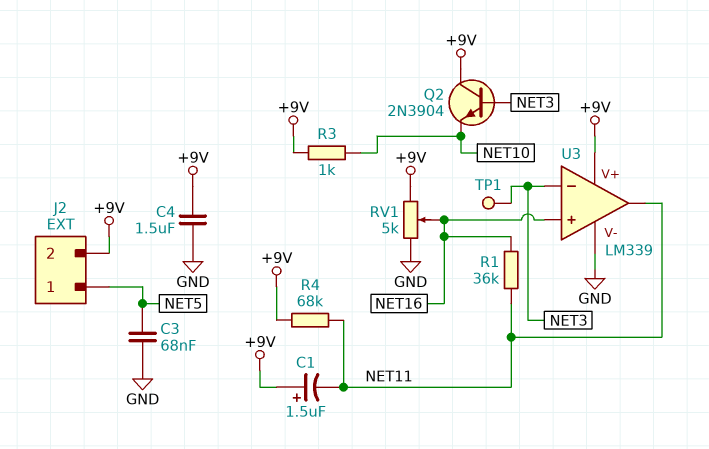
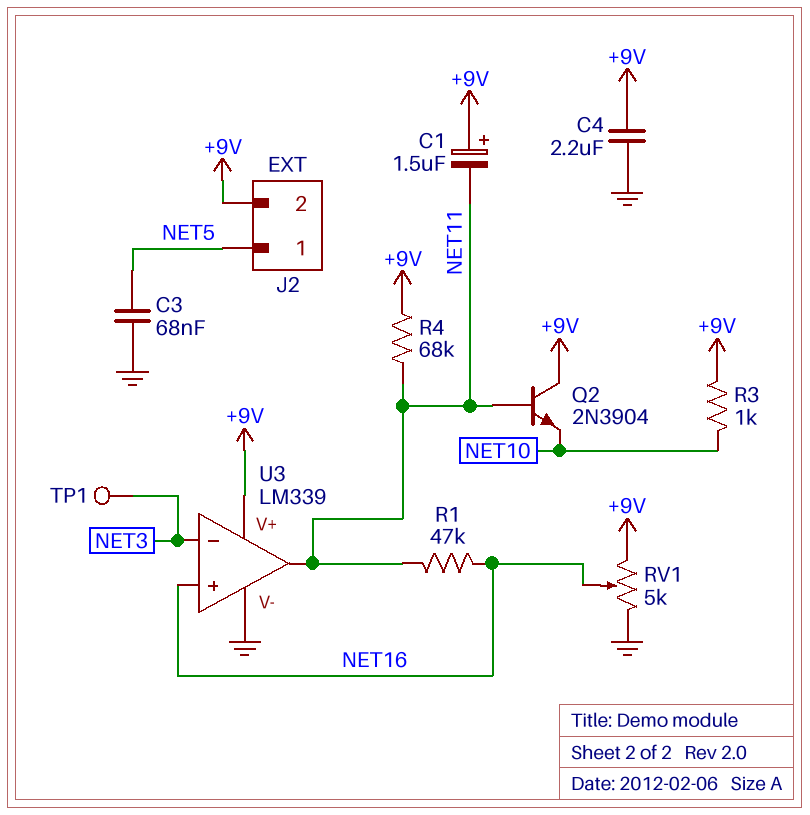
C4: 1.5uF (+9V, GND) -> 2.2uF (+9V, GND)
Q2: NPN 2N3904 (B NET3, C +9V, E NET10) -> NPN 2N3904 (B NET11, C +9V, E NET10)
R1: 36k (NET11, NET16) -> 47k (NET11, NET16)

